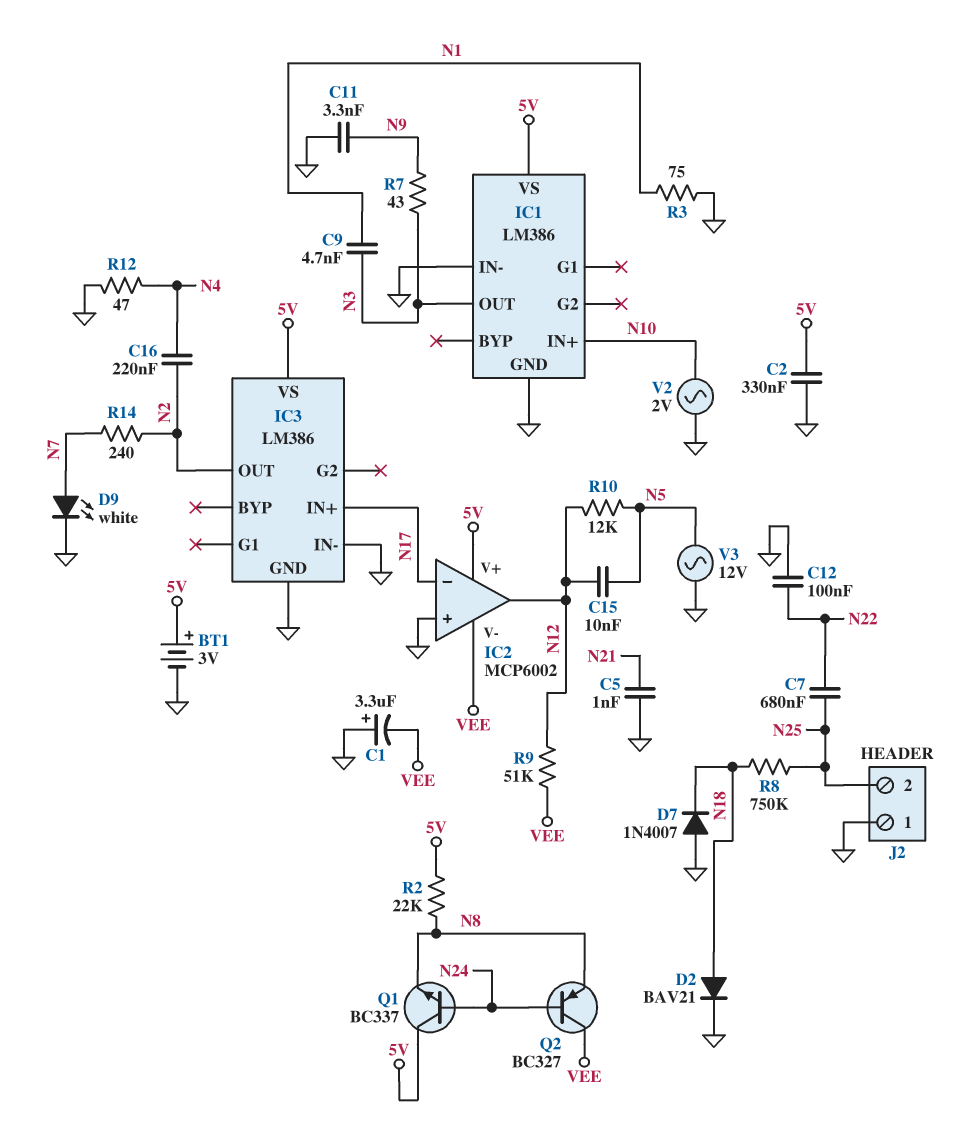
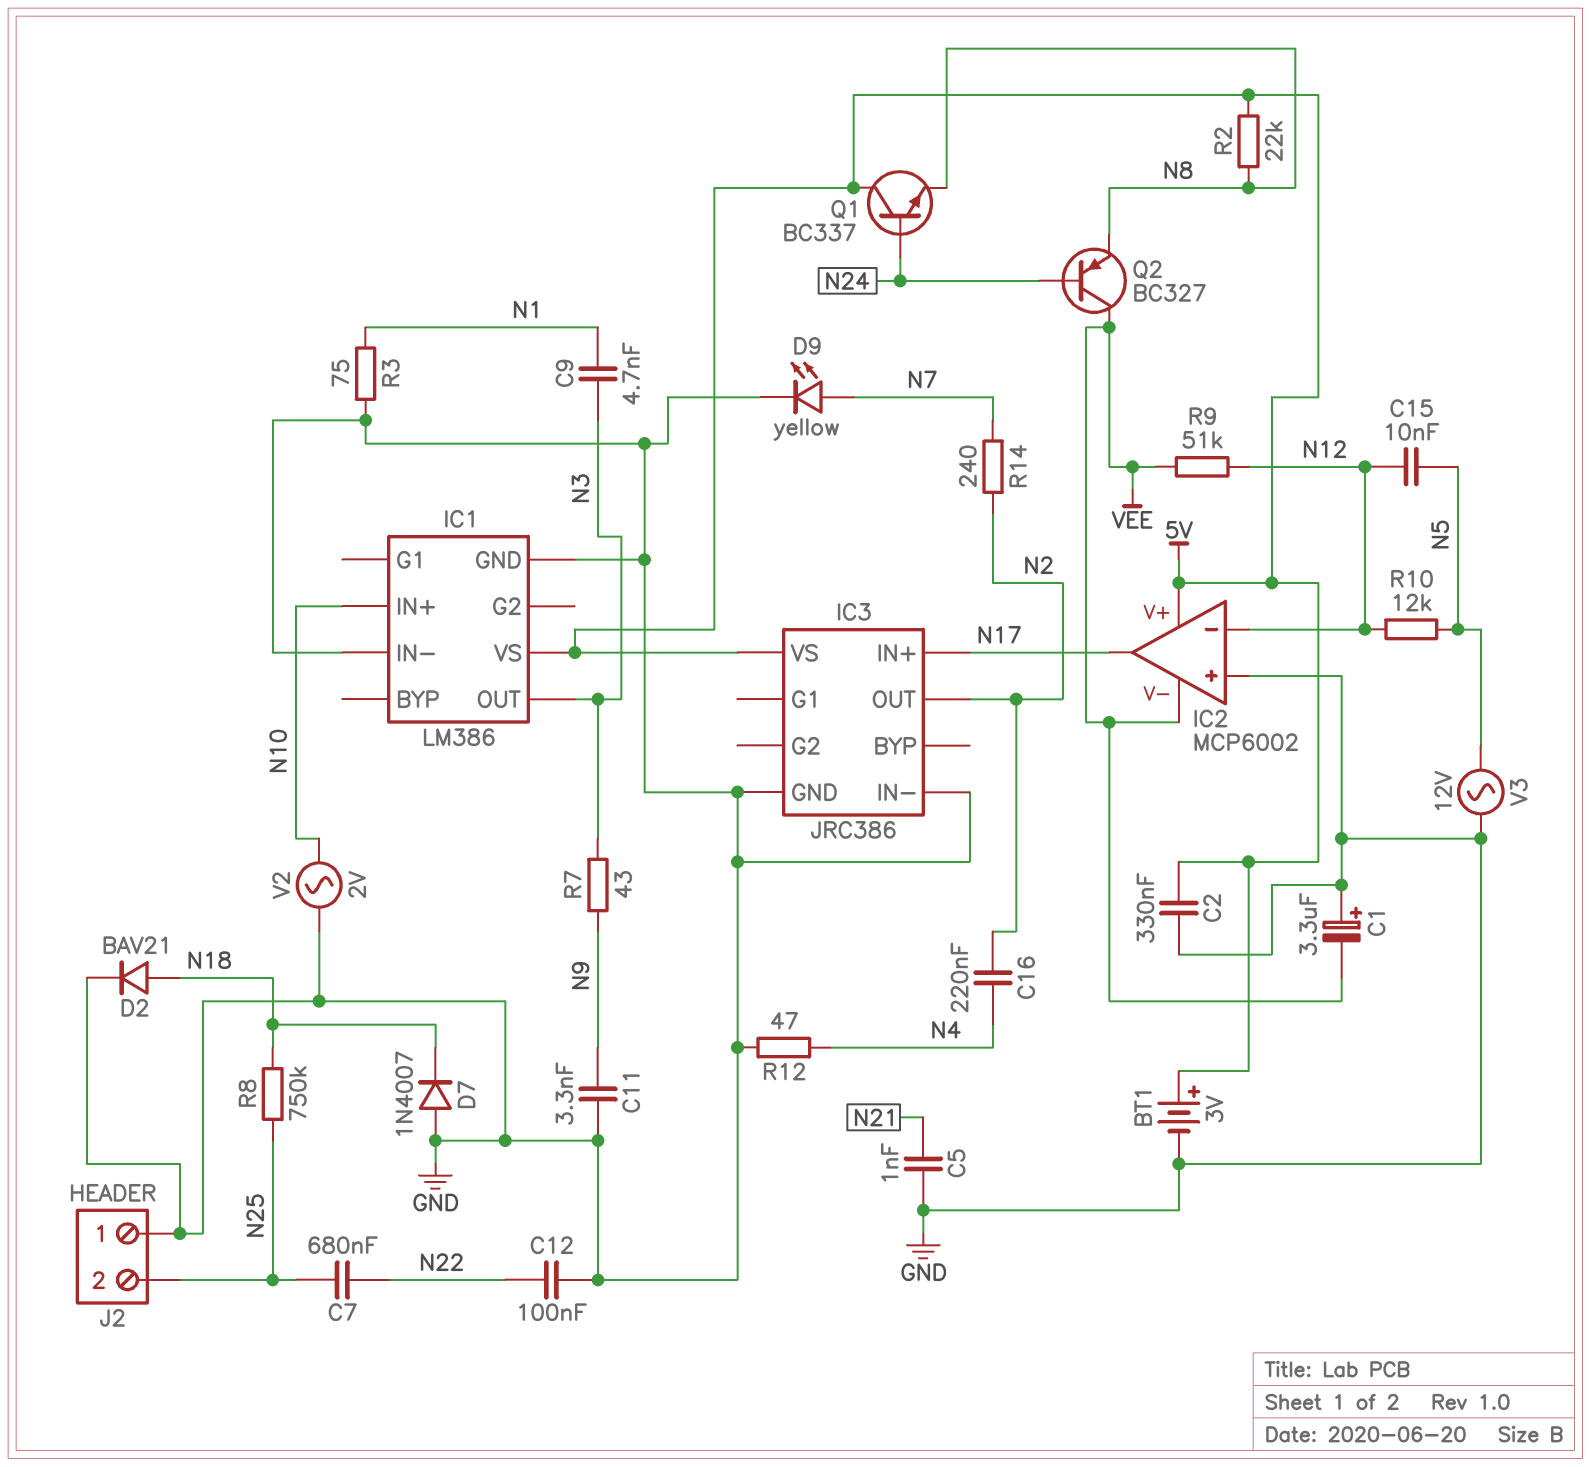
D9: LED white (A N7, K GND) -> LED yellow (A N7, K GND)
IC2 pin in-: N17 -> N12
IC2 pin out: N12 -> N17
IC3: LM386 -> JRC386

